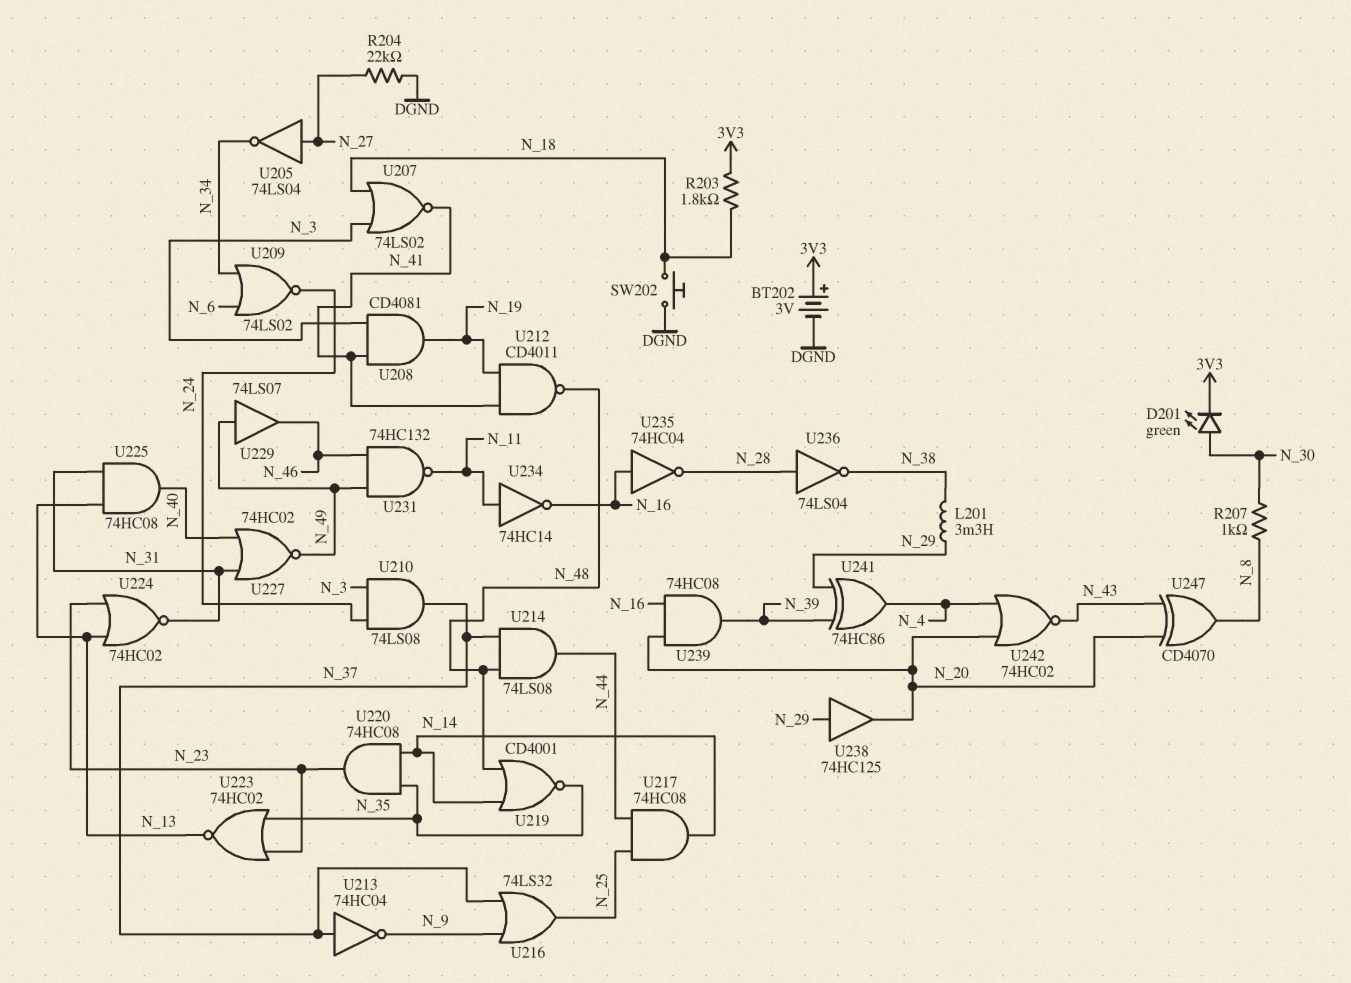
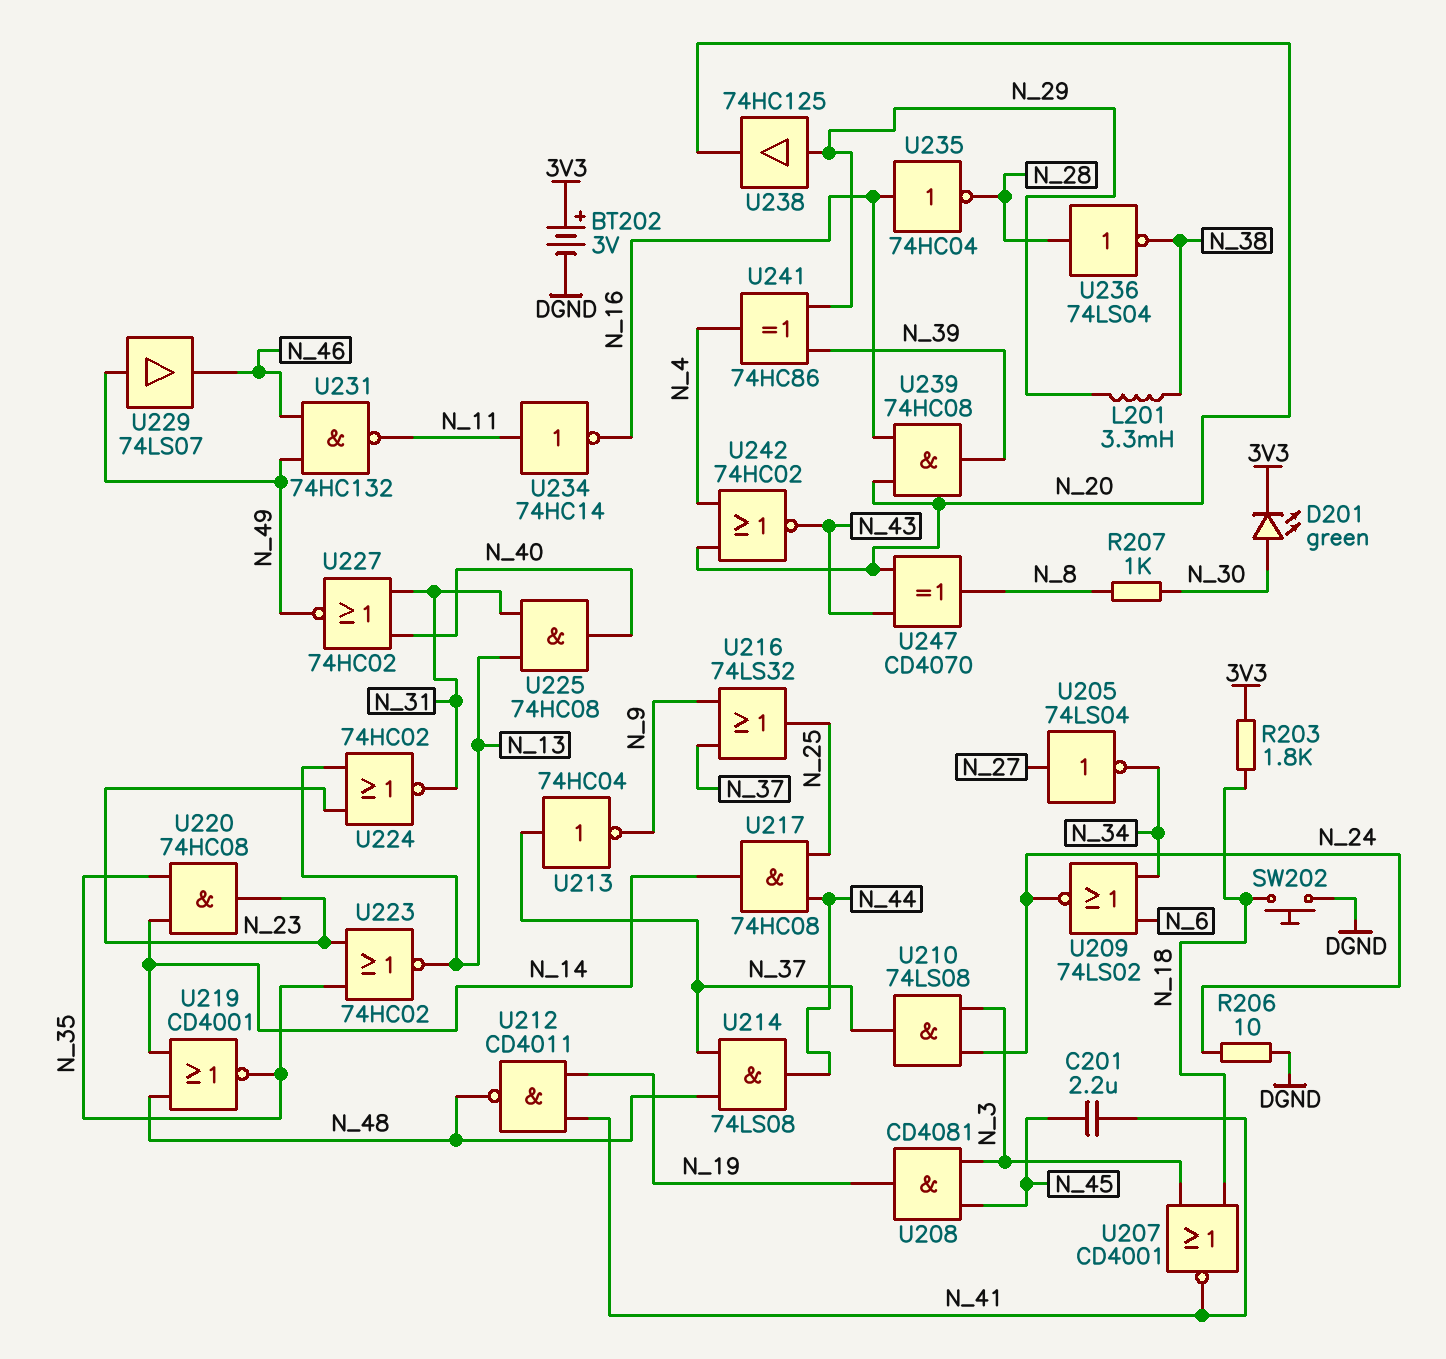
C201: none -> 2.2uF (N_41, N_45)
R204: 22k (DGND, N_27) -> none
R206: none -> 10 (DGND, N_24)
U207: NOR 74LS02 (in N_3, in N_18, out N_41) -> NOR CD4001 (in N_3, in N_18, out N_41)
U208: AND CD4081 (in N_3, in N_41, out N_19) -> AND CD4081 (in N_3, in N_45, out N_19)

